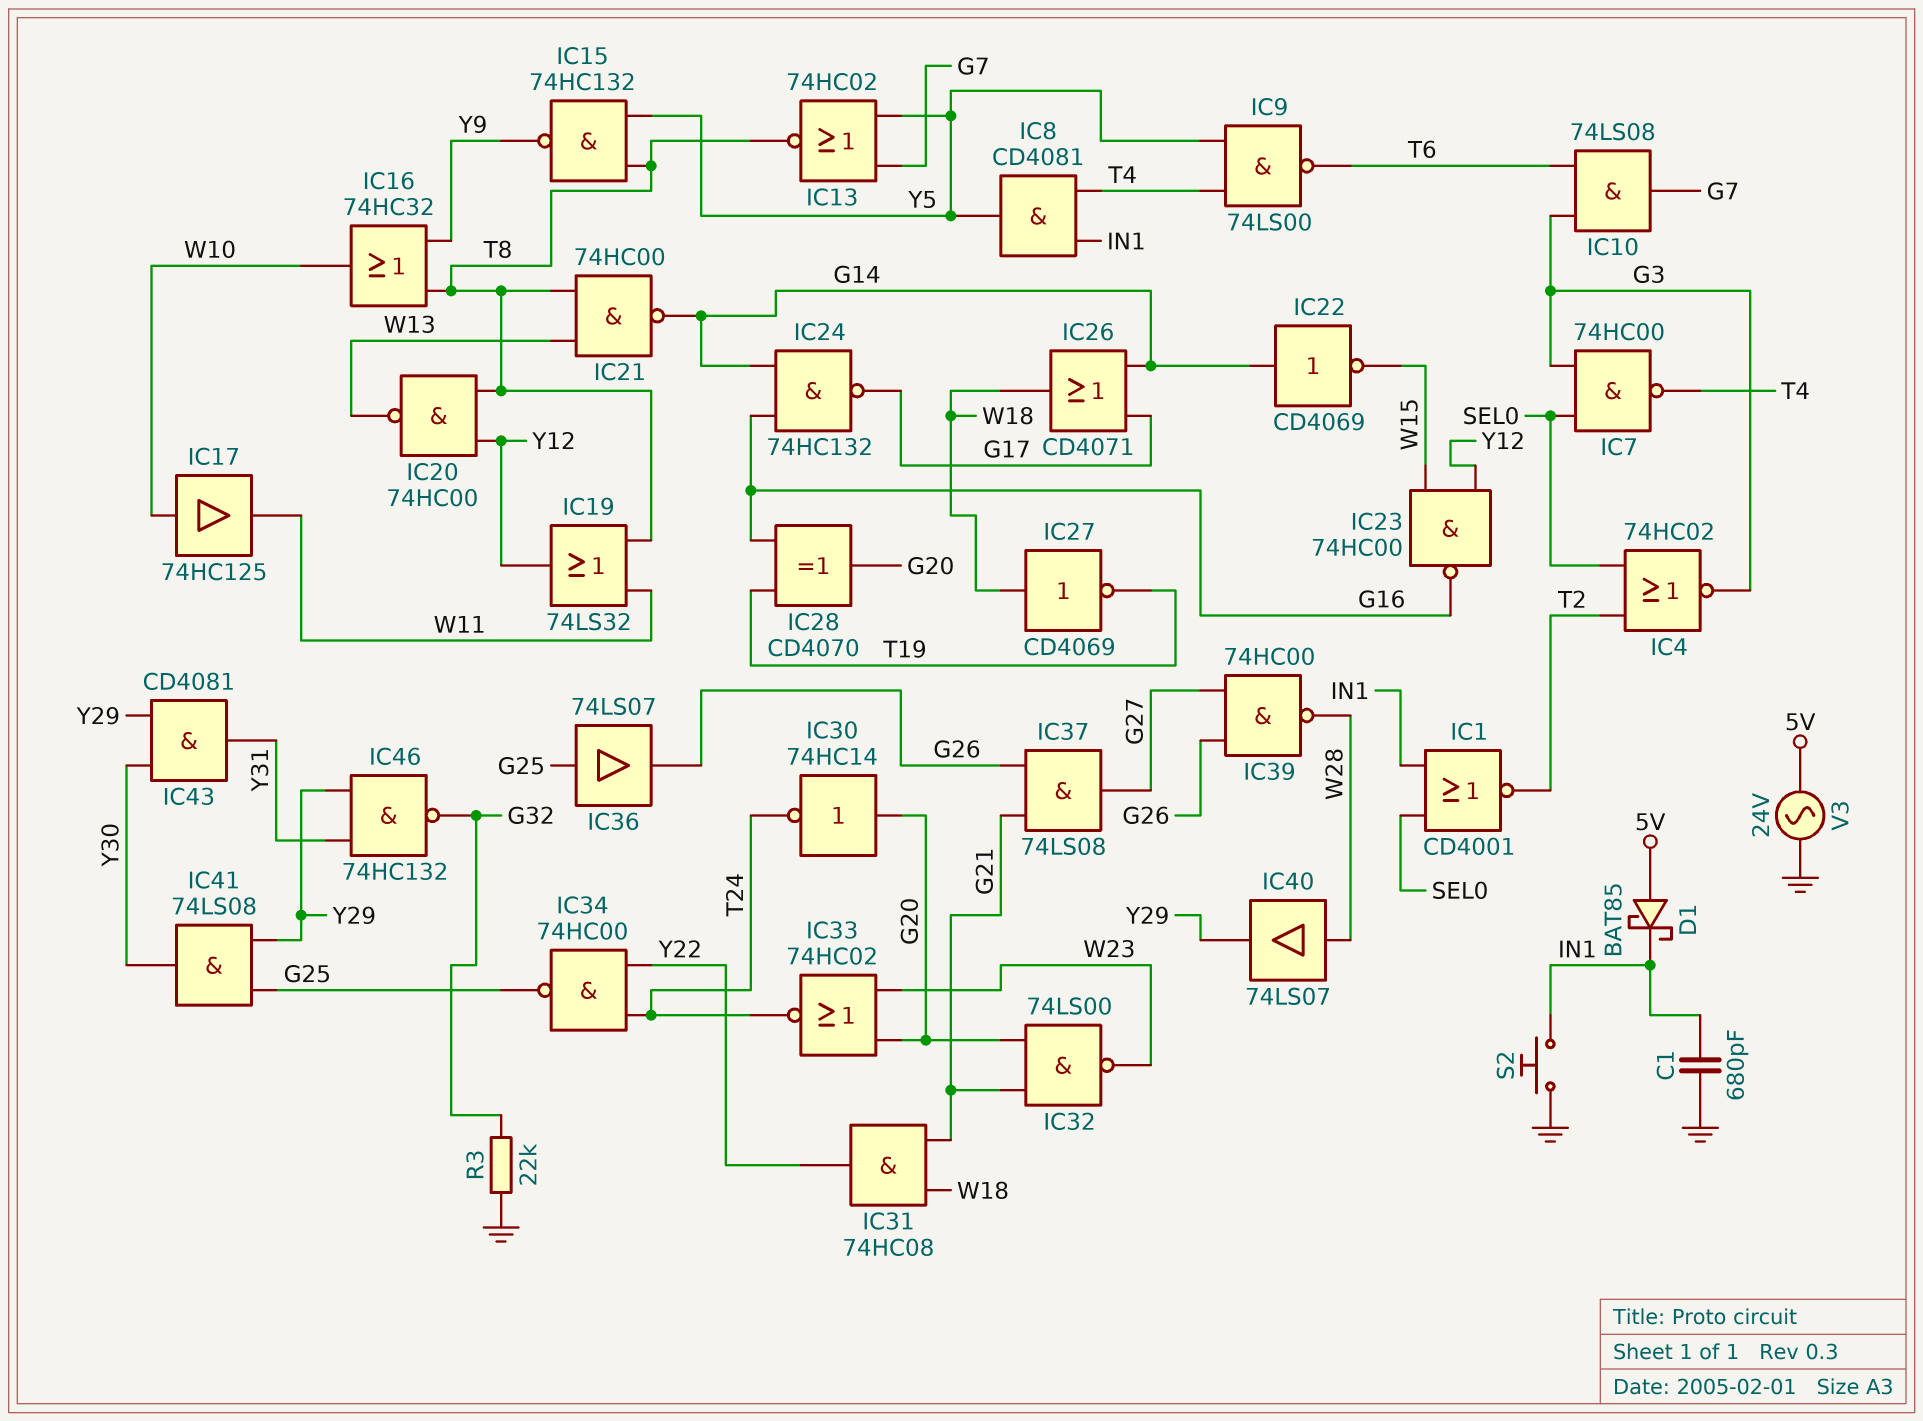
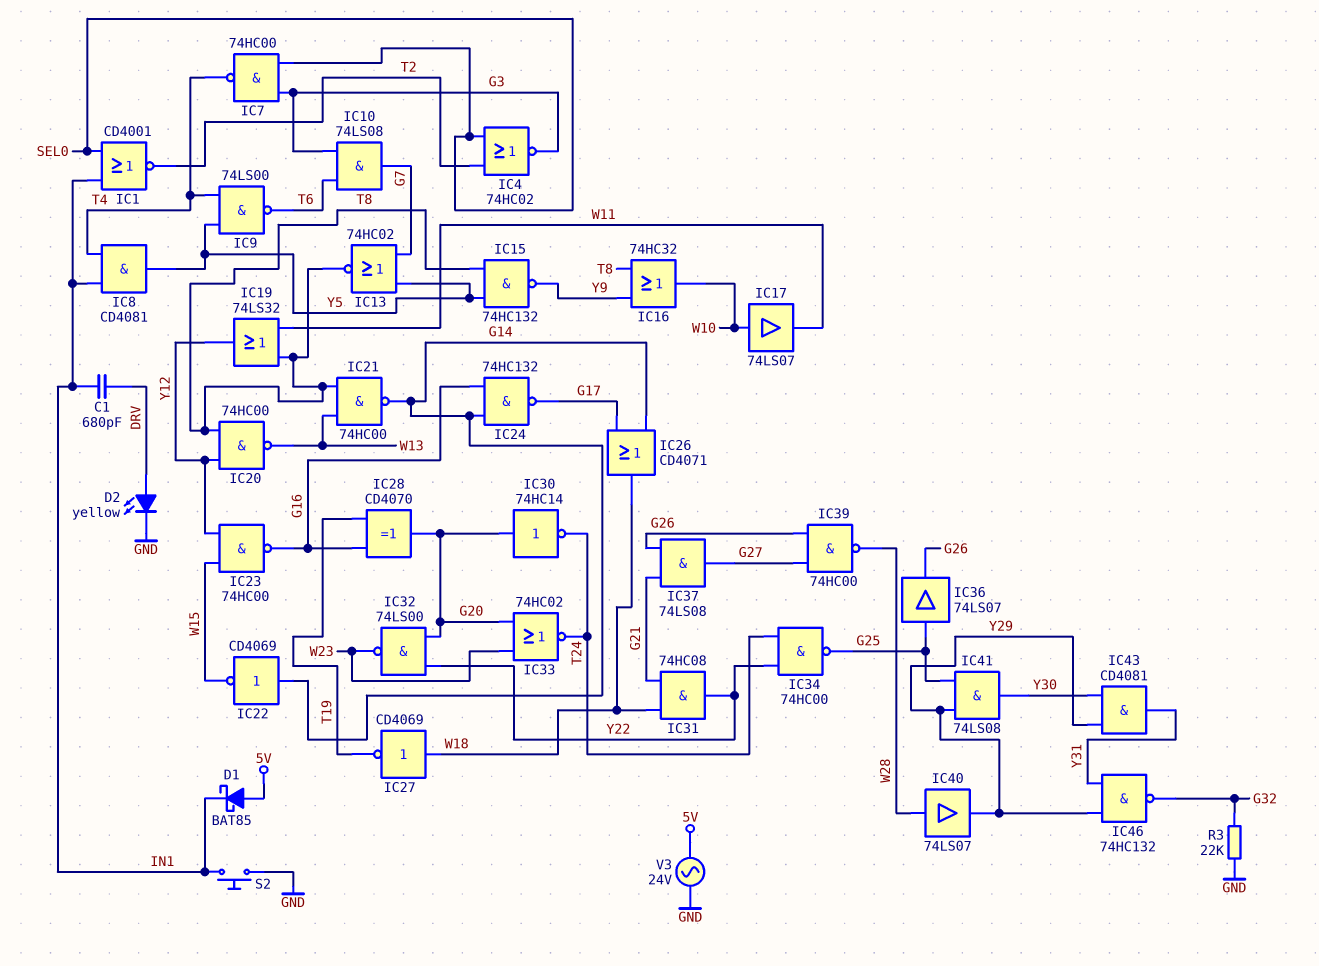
C1: 680pF (GND, IN1) -> 680pF (DRV, IN1)
D2: none -> LED yellow (A DRV, K GND)
IC17: buffer 74HC125 (in W10, out W11) -> buffer 74LS07 (in W10, out W11)
IC32: NAND 74LS00 (in G20, in G21, out W23) -> NAND 74LS00 (in G20, in Y22, out W23)

